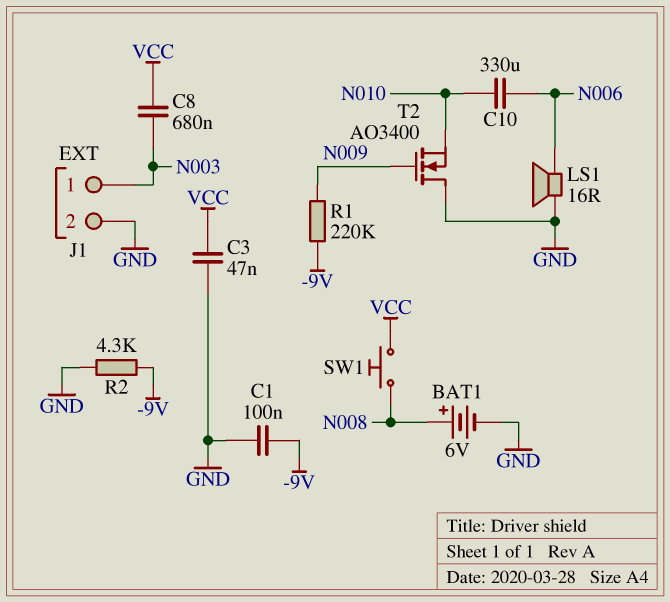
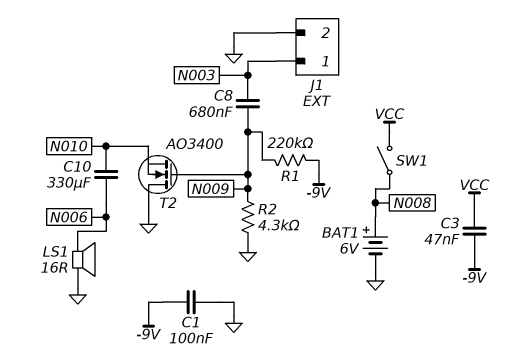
C3: 47nF (GND, VCC) -> 47nF (-9V, VCC)
C8: 680nF (N003, VCC) -> 680nF (N003, N009)
R2: 4.3k (-9V, GND) -> 4.3k (GND, N009)
SW1: button (N008, VCC) -> switch (N008, VCC)

